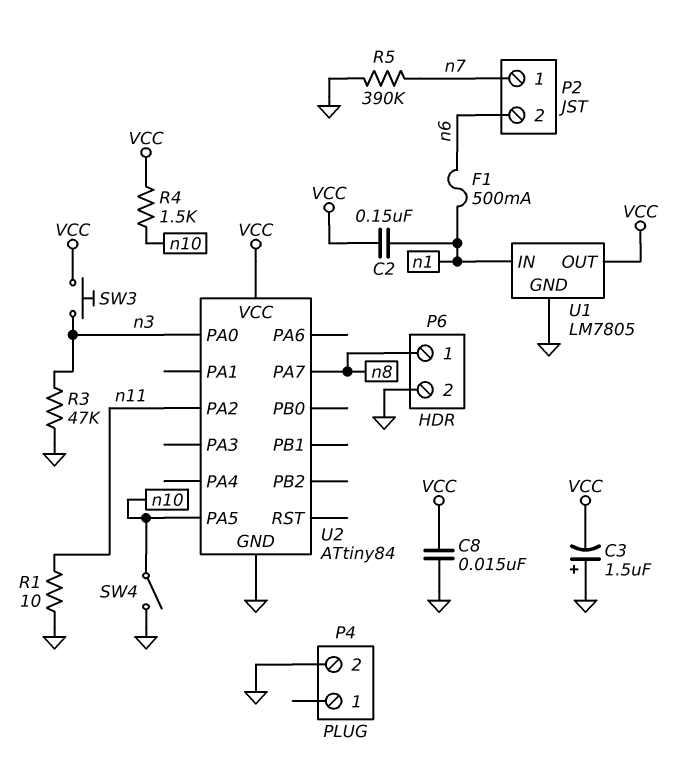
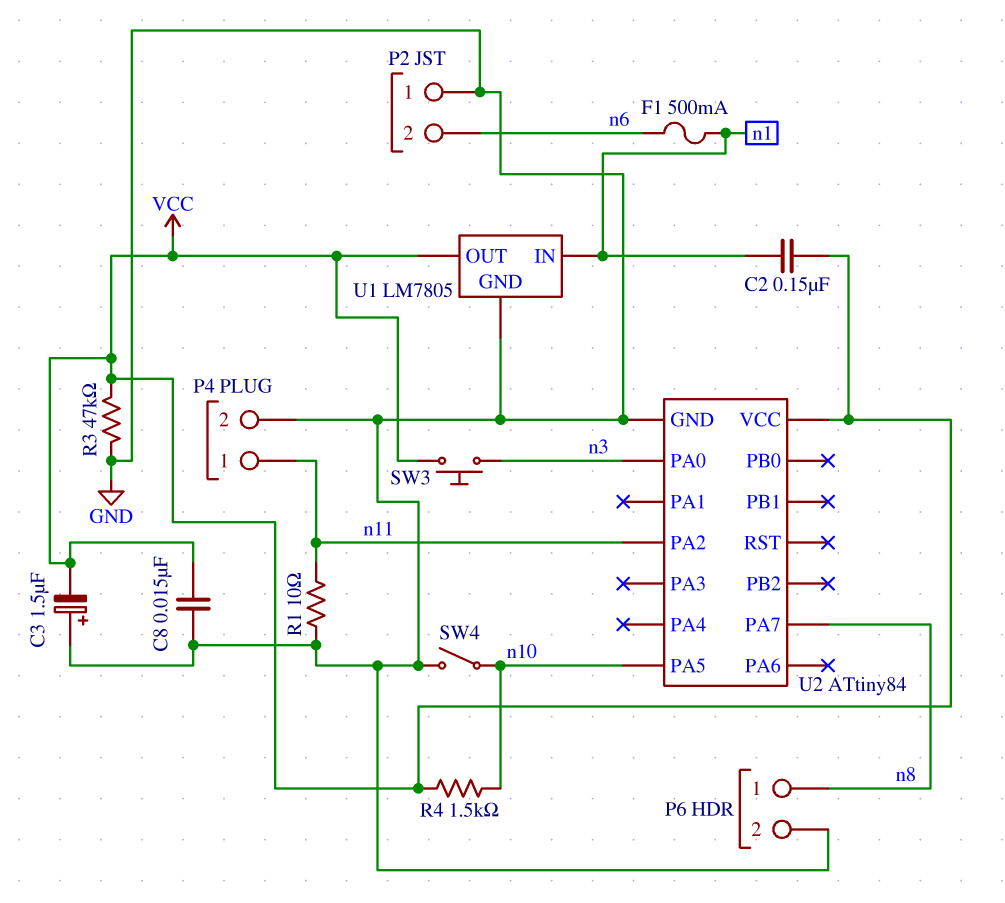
P2 pin 1: n7 -> GND
P4 pin 1: none -> n11
R3: 47k (GND, n3) -> 47k (GND, VCC)
R5: 390k (GND, n7) -> none

